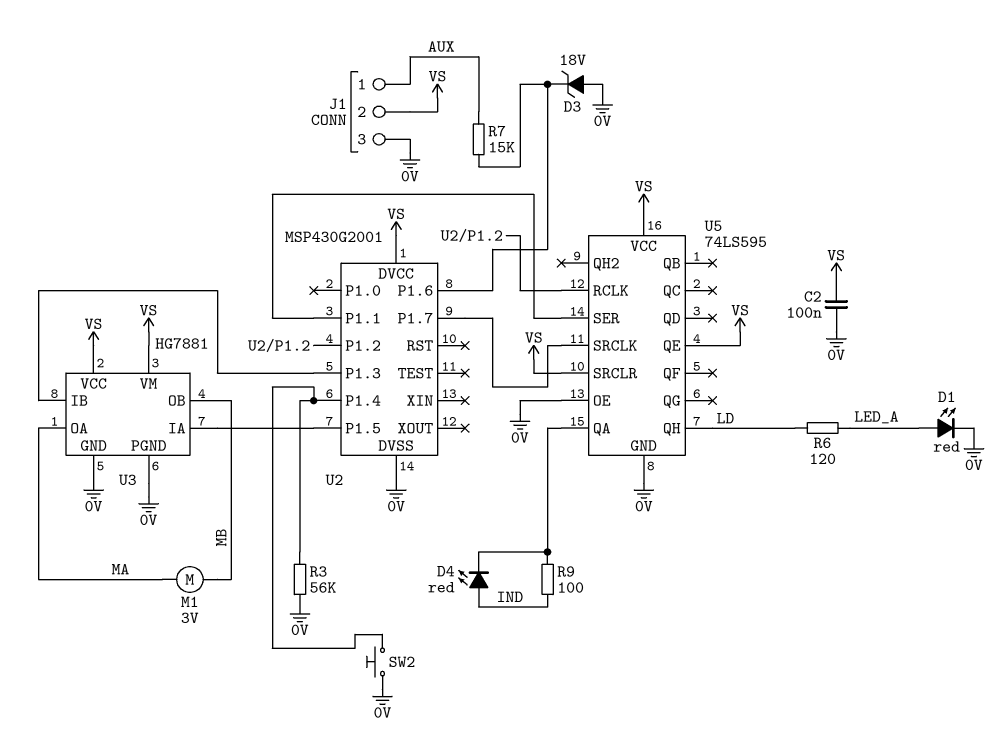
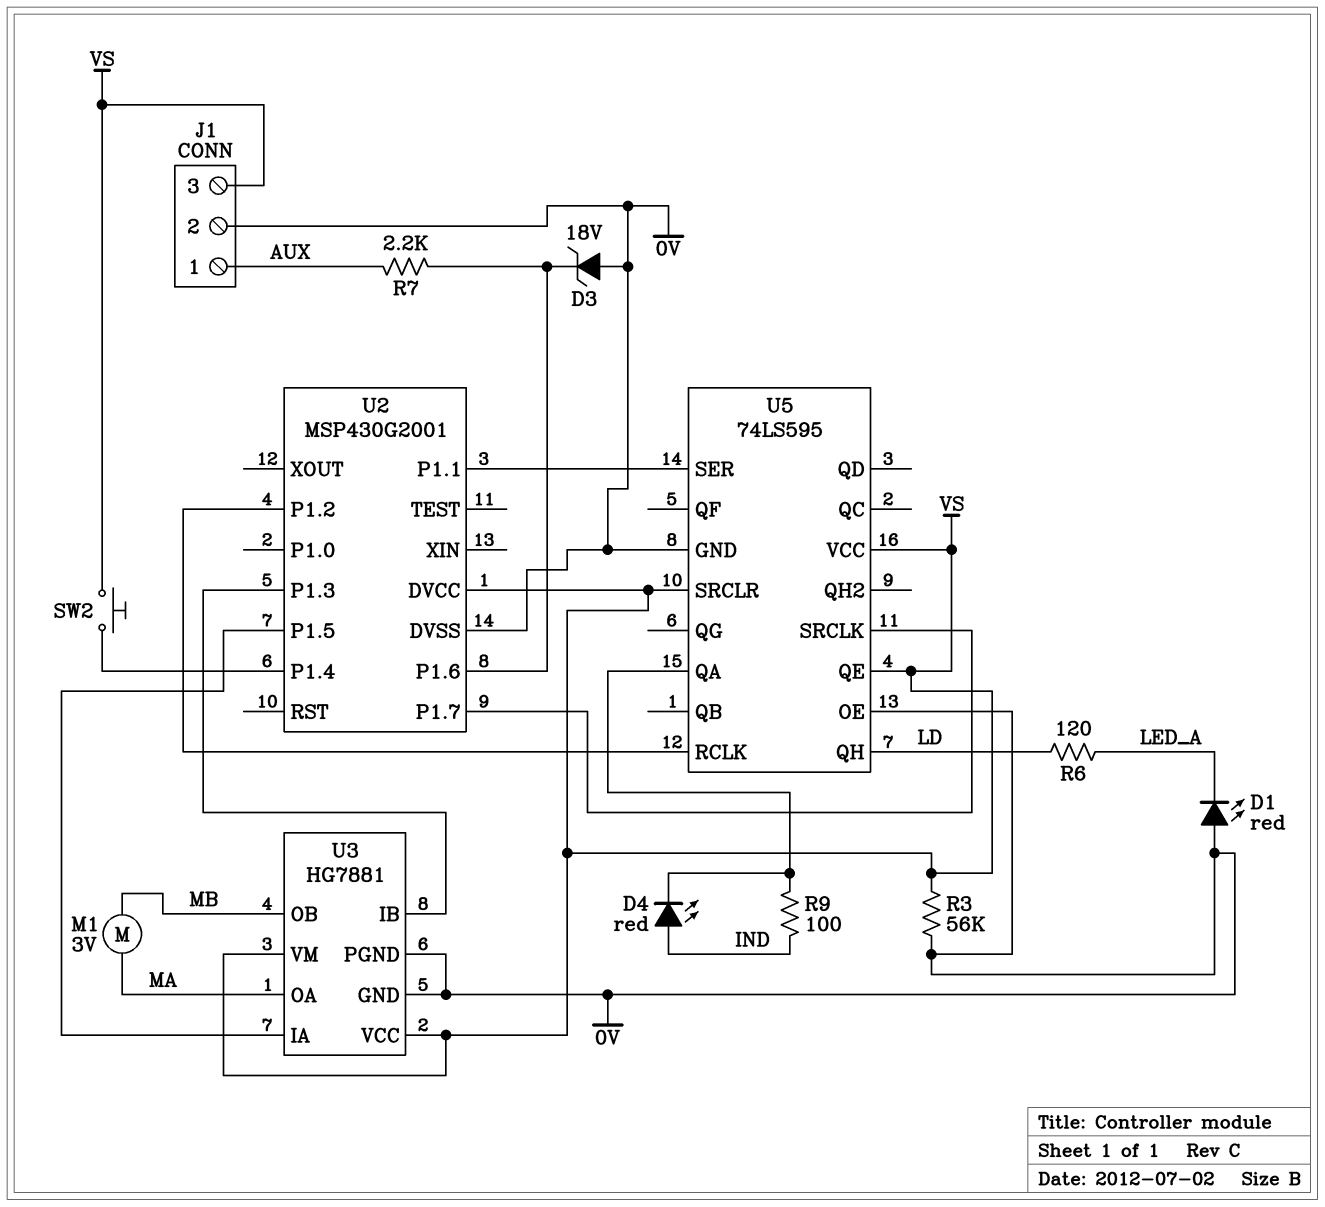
C2: 100nF (0V, VS) -> none
D1: LED red (A LED_A, K 0V) -> LED red (A 0V, K LED_A)
J1 pin 2: VS -> 0V
J1 pin 3: 0V -> VS
R3: 56k (0V, U2/P1.4) -> 56k (0V, VS)
R7: 15k (AUX, U2/P1.6) -> 2.2k (AUX, U2/P1.6)
SW2: button (0V, U2/P1.4) -> button (U2/P1.4, VS)

